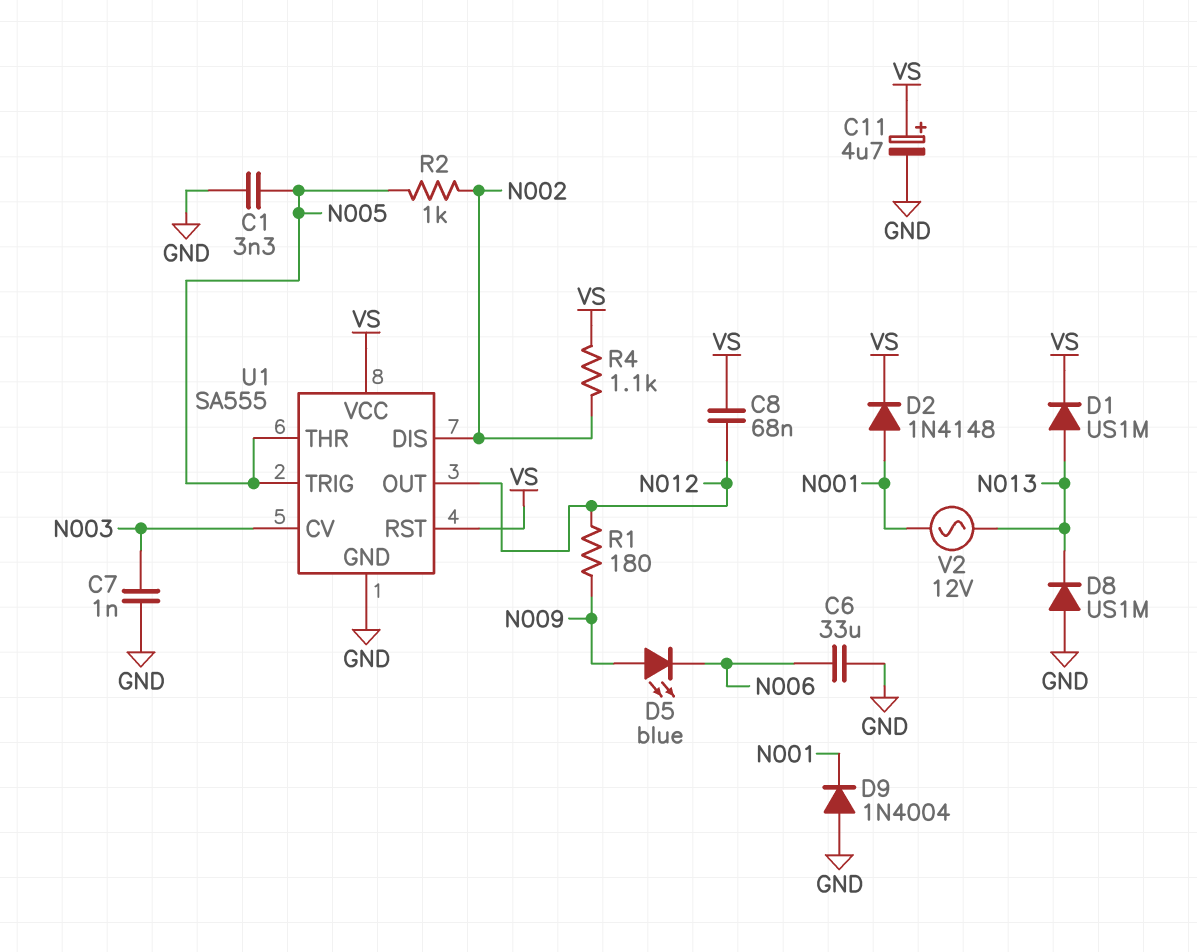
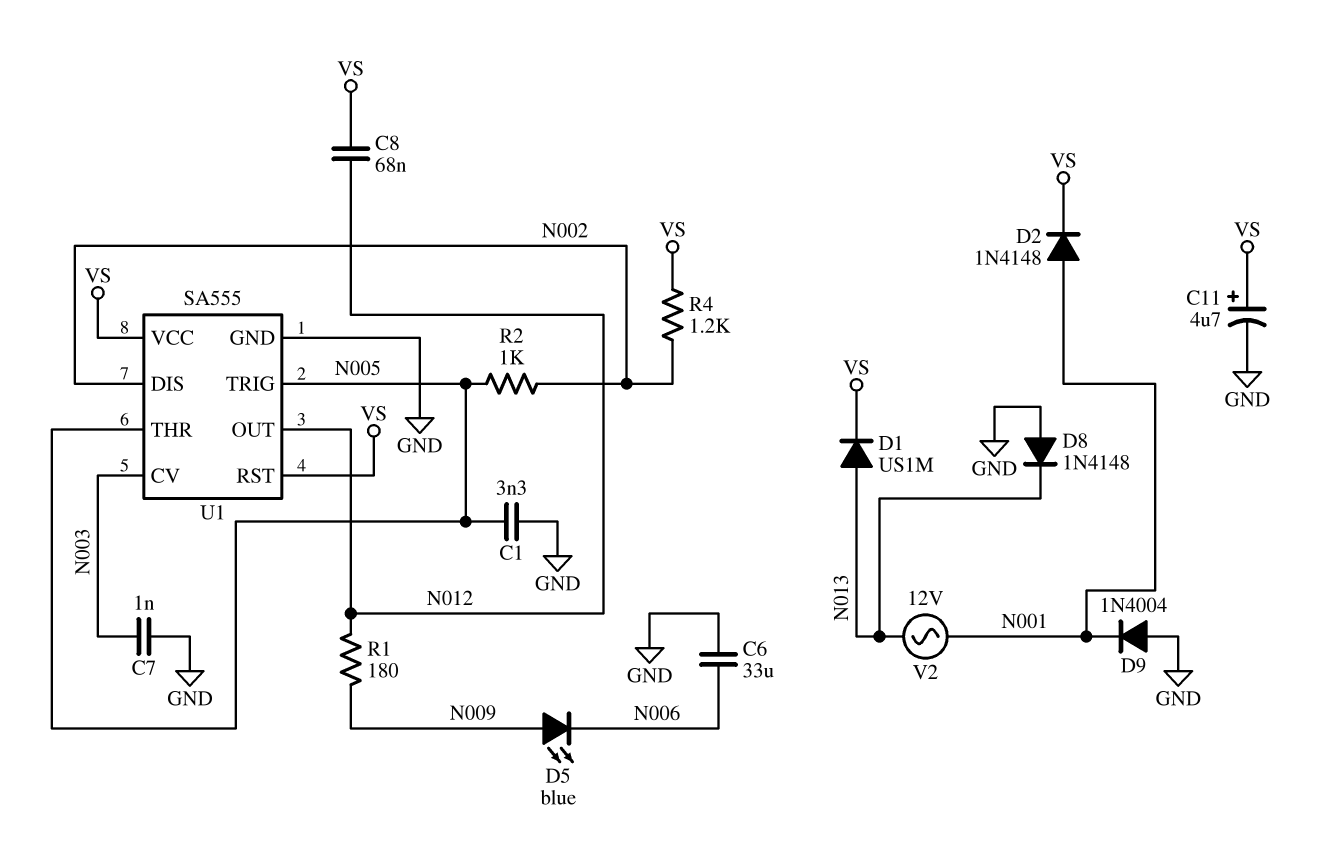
D8: diode US1M (A GND, K N013) -> diode 1N4148 (A GND, K N013)
R4: 1.1k (N002, VS) -> 1.2k (N002, VS)

